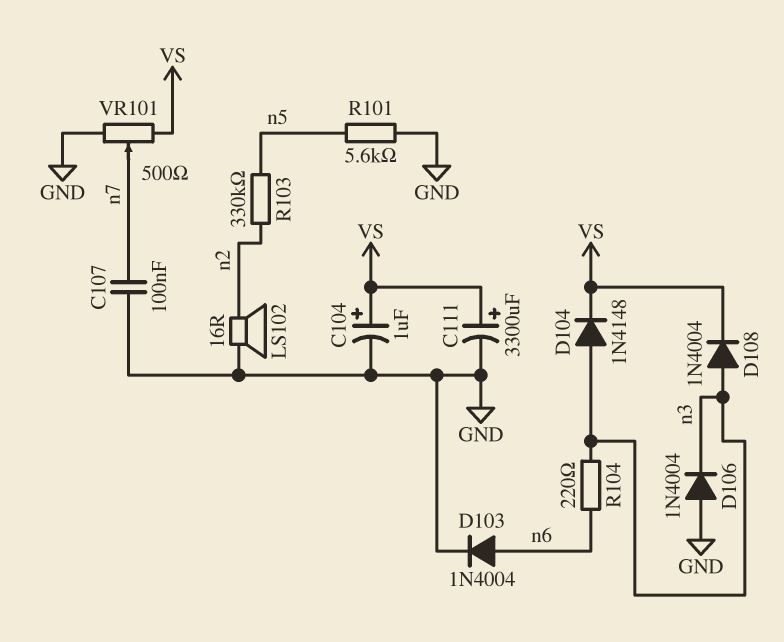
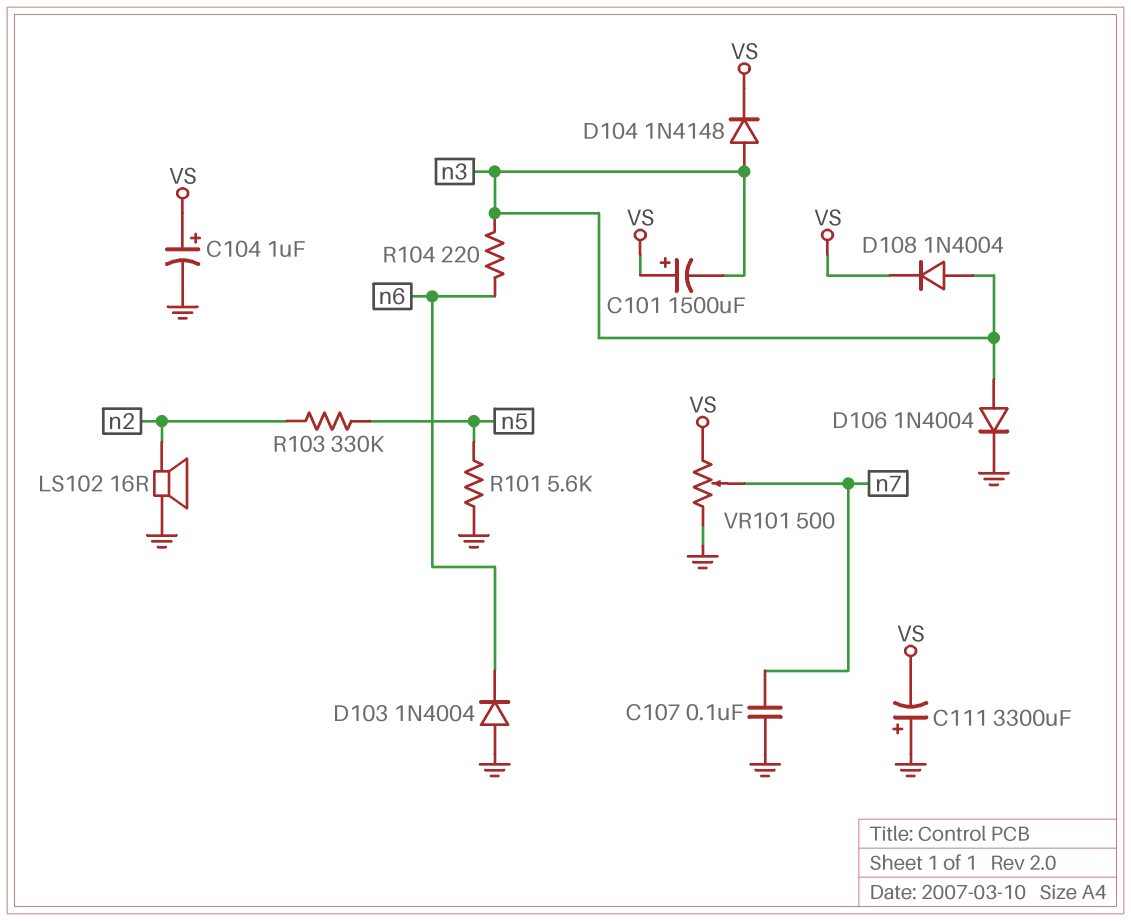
C101: none -> 1500uF (plus VS, minus n3)
C111: 3300uF (plus VS, minus GND) -> 3300uF (plus GND, minus VS)
D103: diode 1N4004 (A n6, K GND) -> diode 1N4004 (A GND, K n6)
D106: diode 1N4004 (A GND, K n3) -> diode 1N4004 (A n3, K GND)

